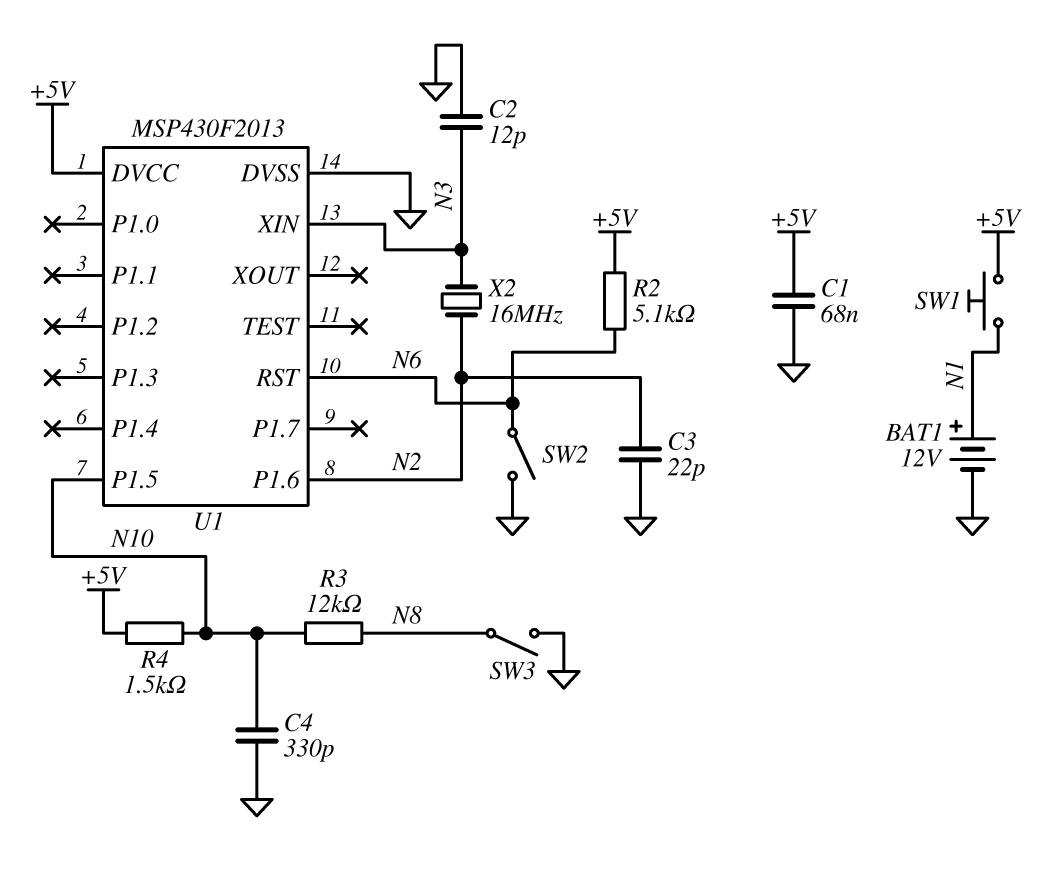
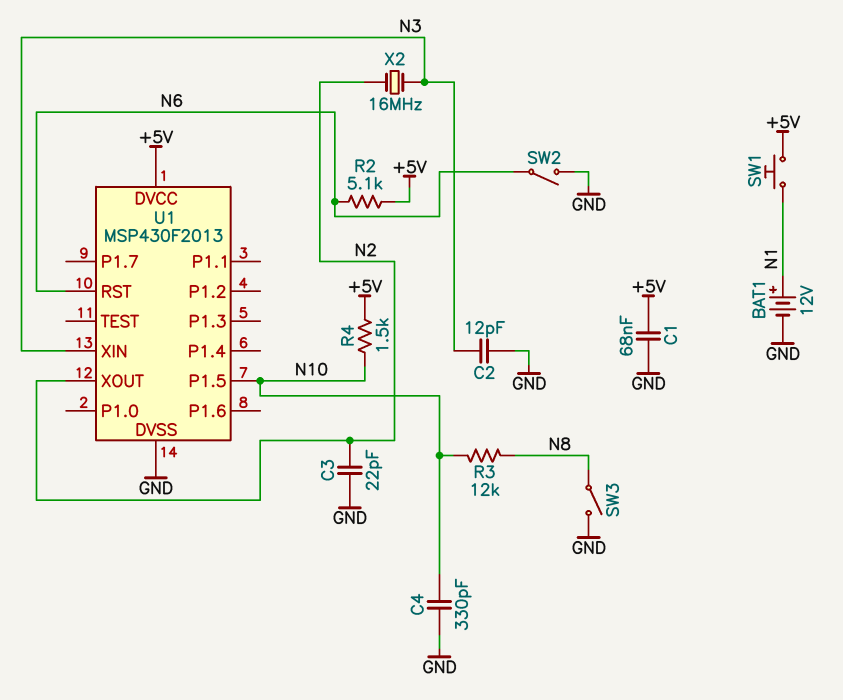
U1 pin P1.6: N2 -> none
U1 pin XOUT: none -> N2

